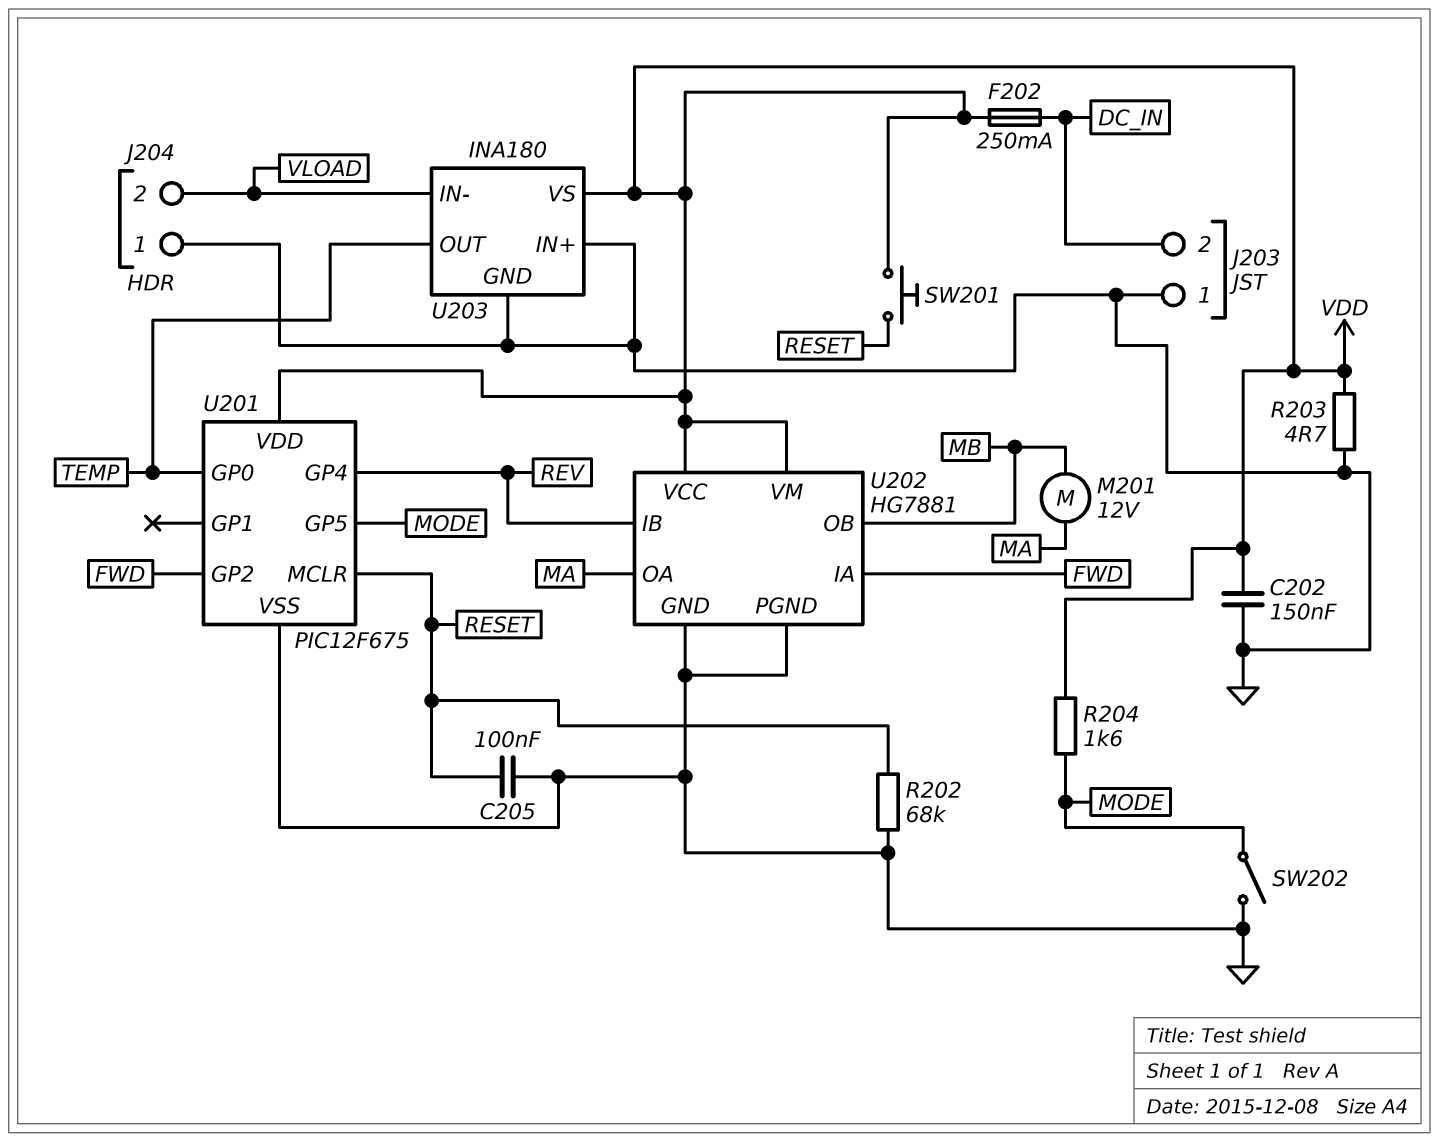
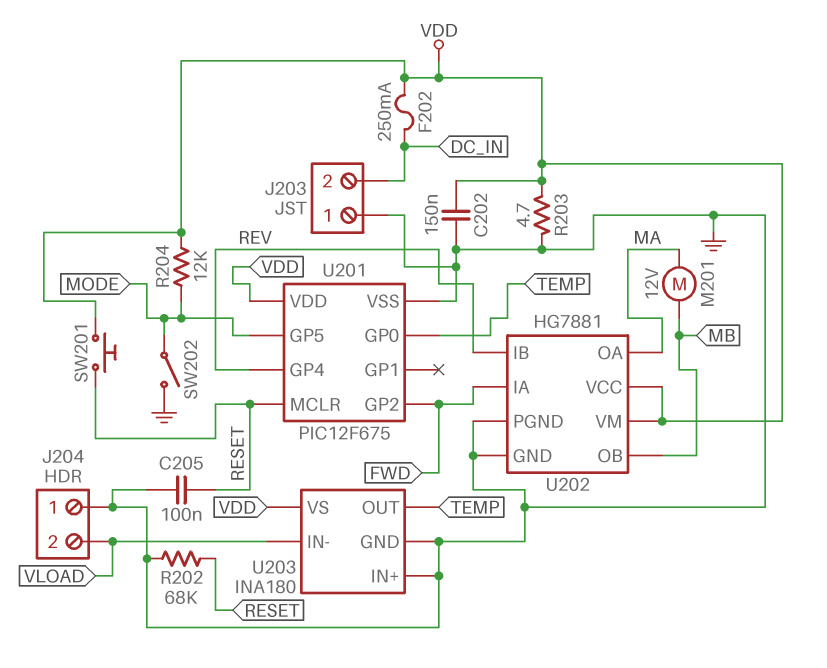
R204: 1.6k (MODE, VDD) -> 12k (MODE, VDD)

